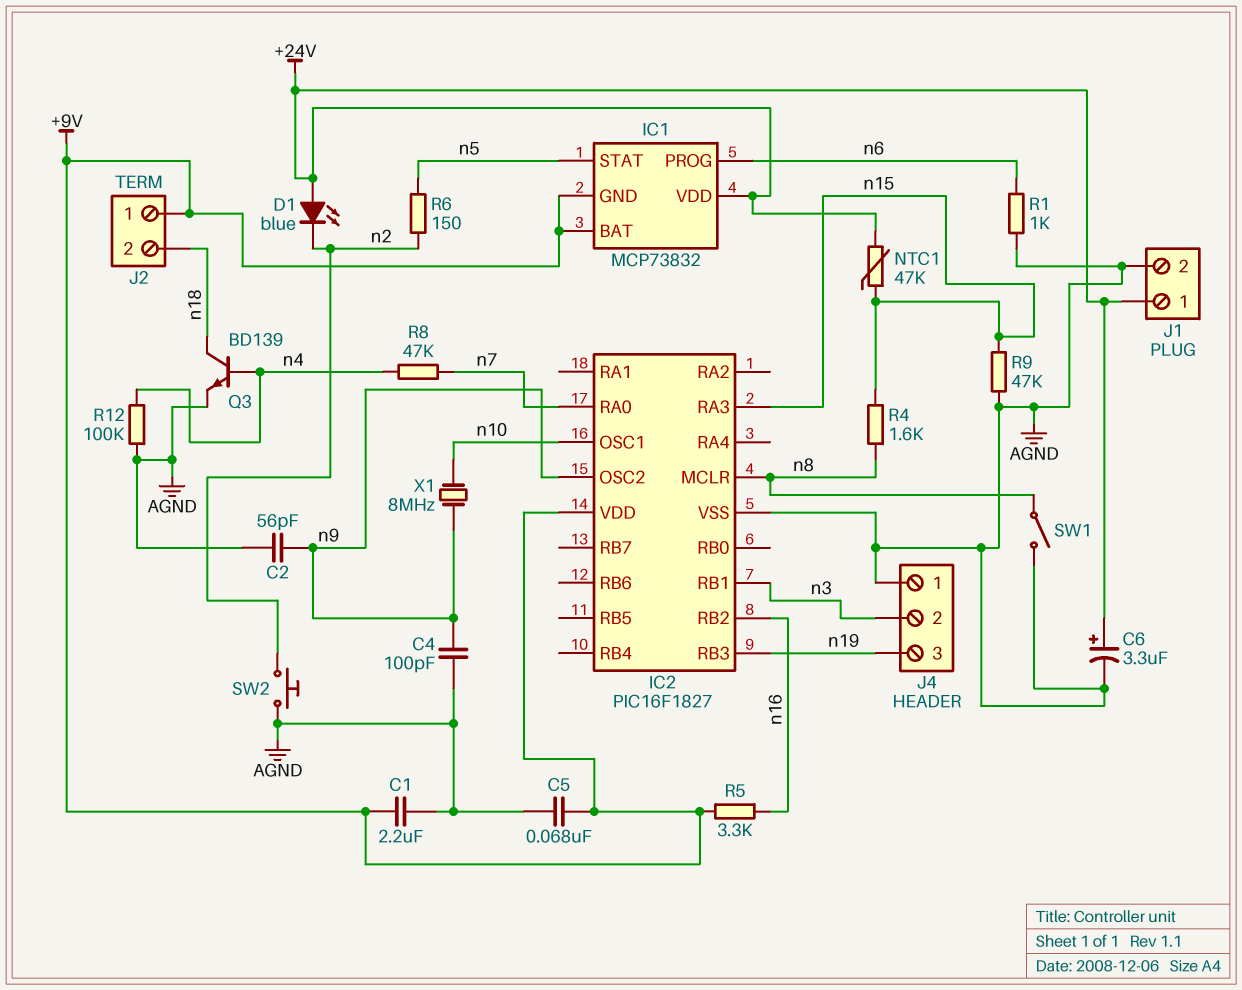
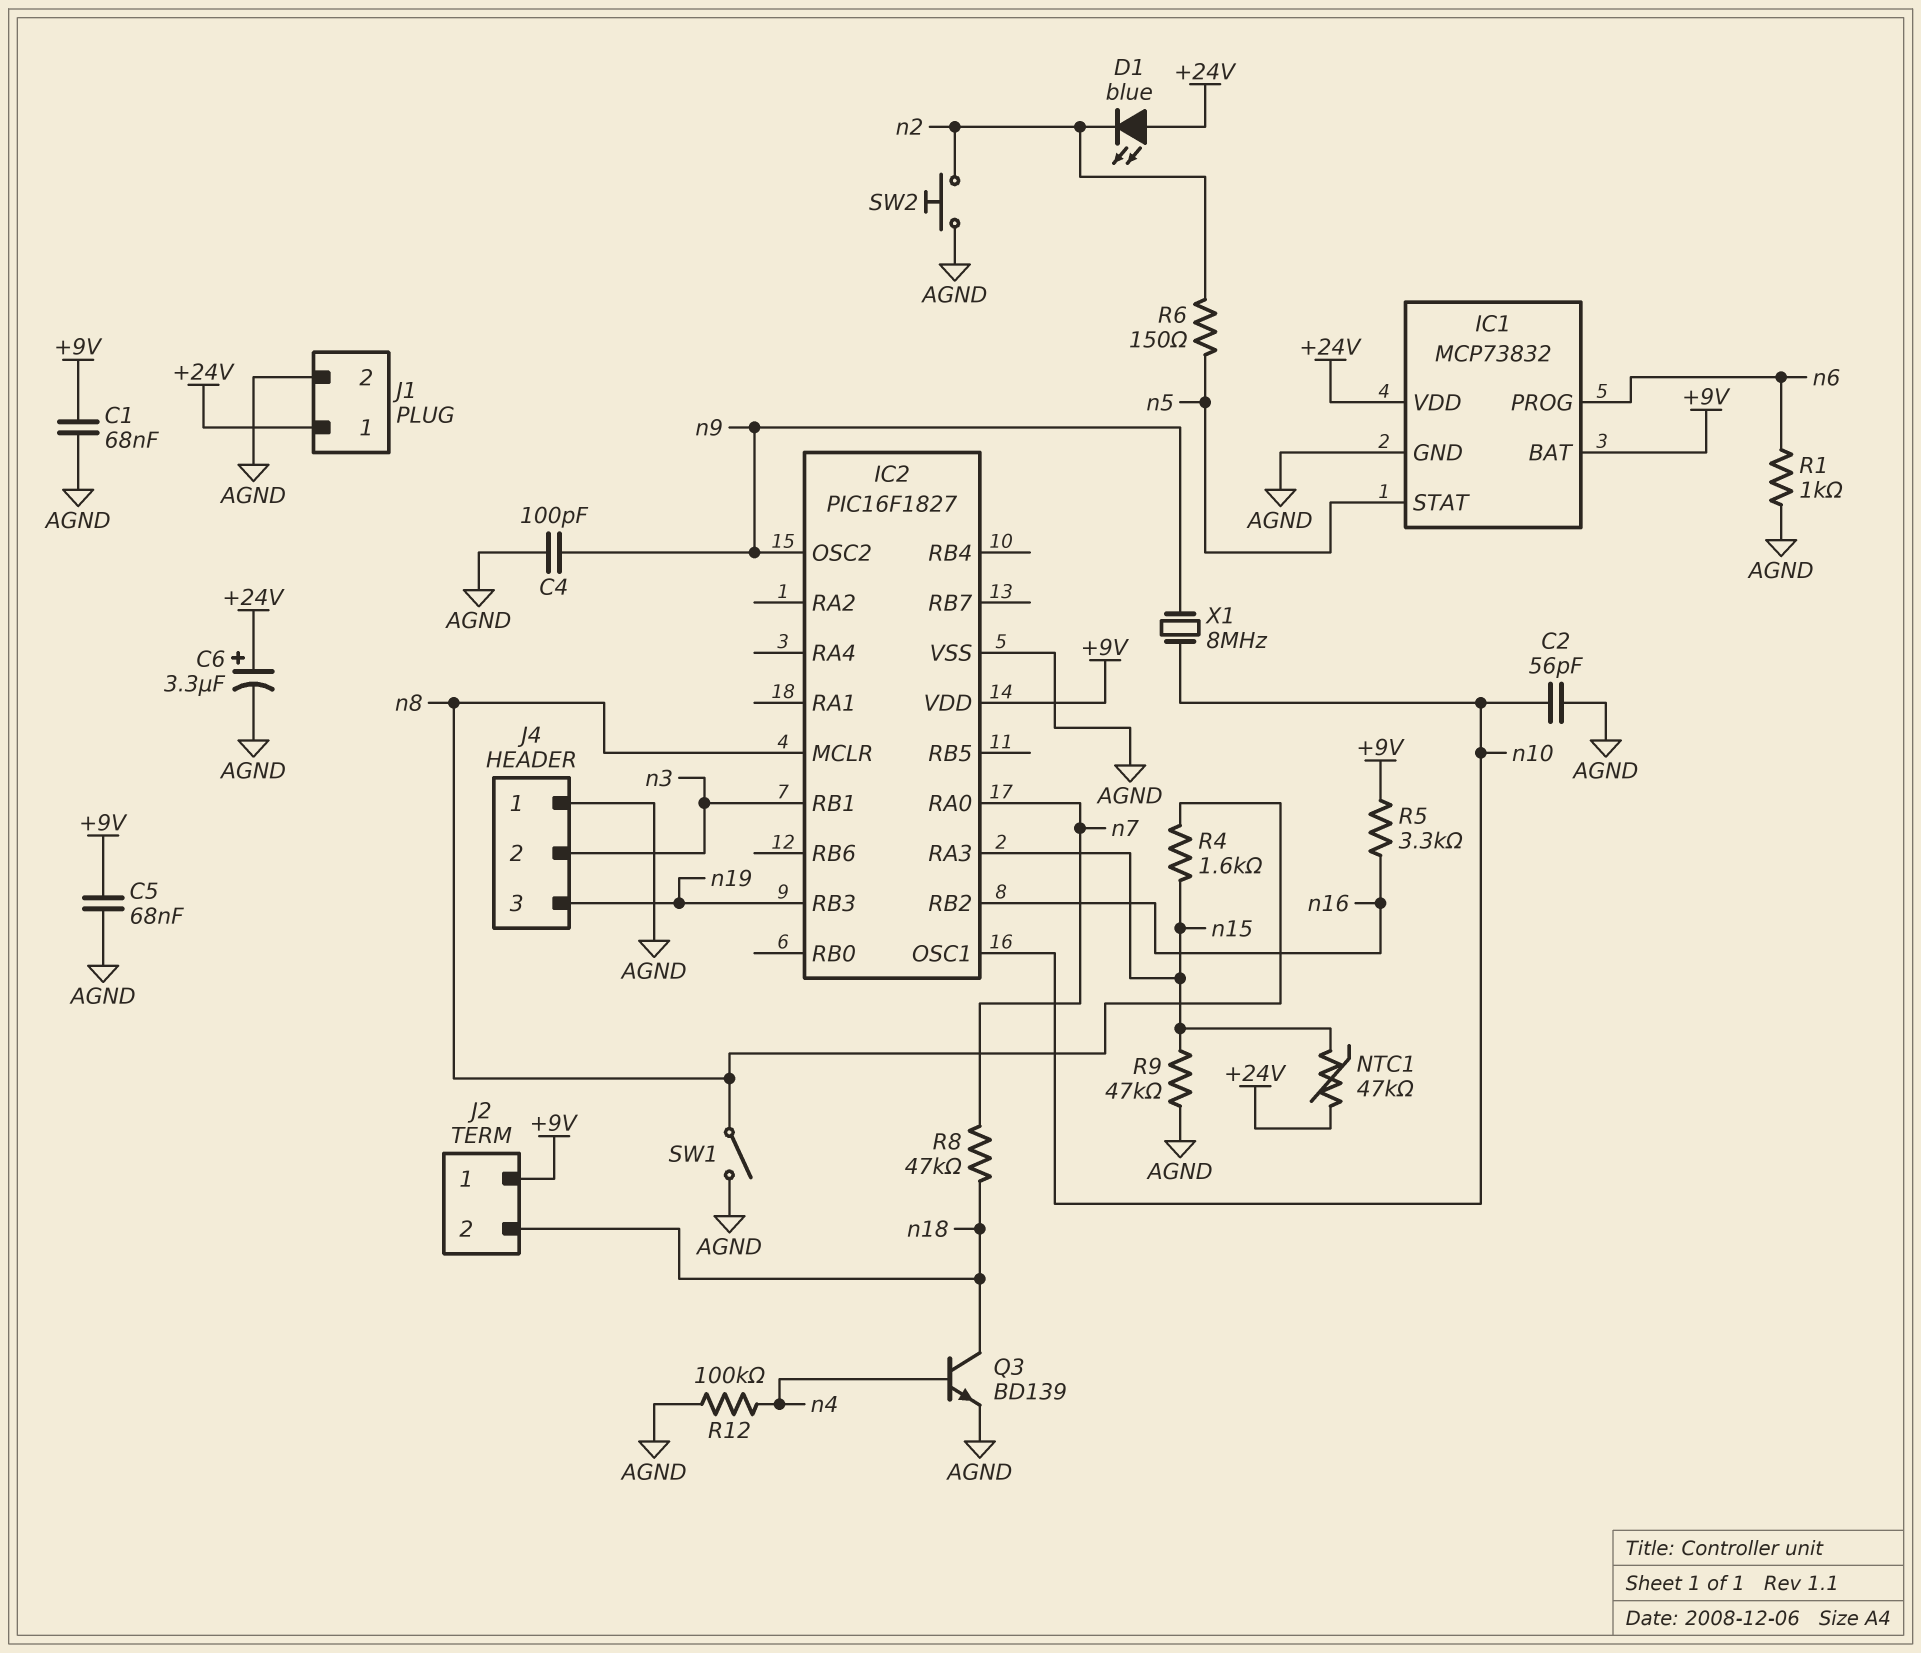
C1: 2.2uF (+9V, AGND) -> 68nF (+9V, AGND)
C2: 56pF (AGND, n9) -> 56pF (AGND, n10)
IC1 pin GND: +9V -> AGND
R8: 47k (n4, n7) -> 47k (n7, n18)

